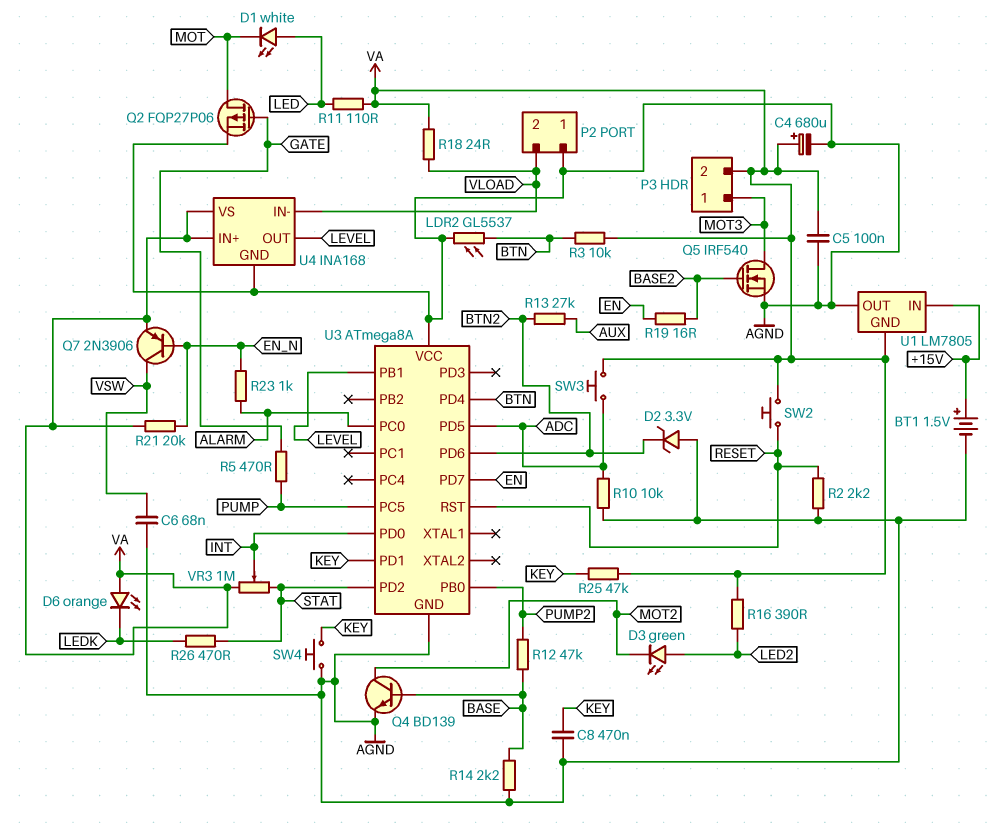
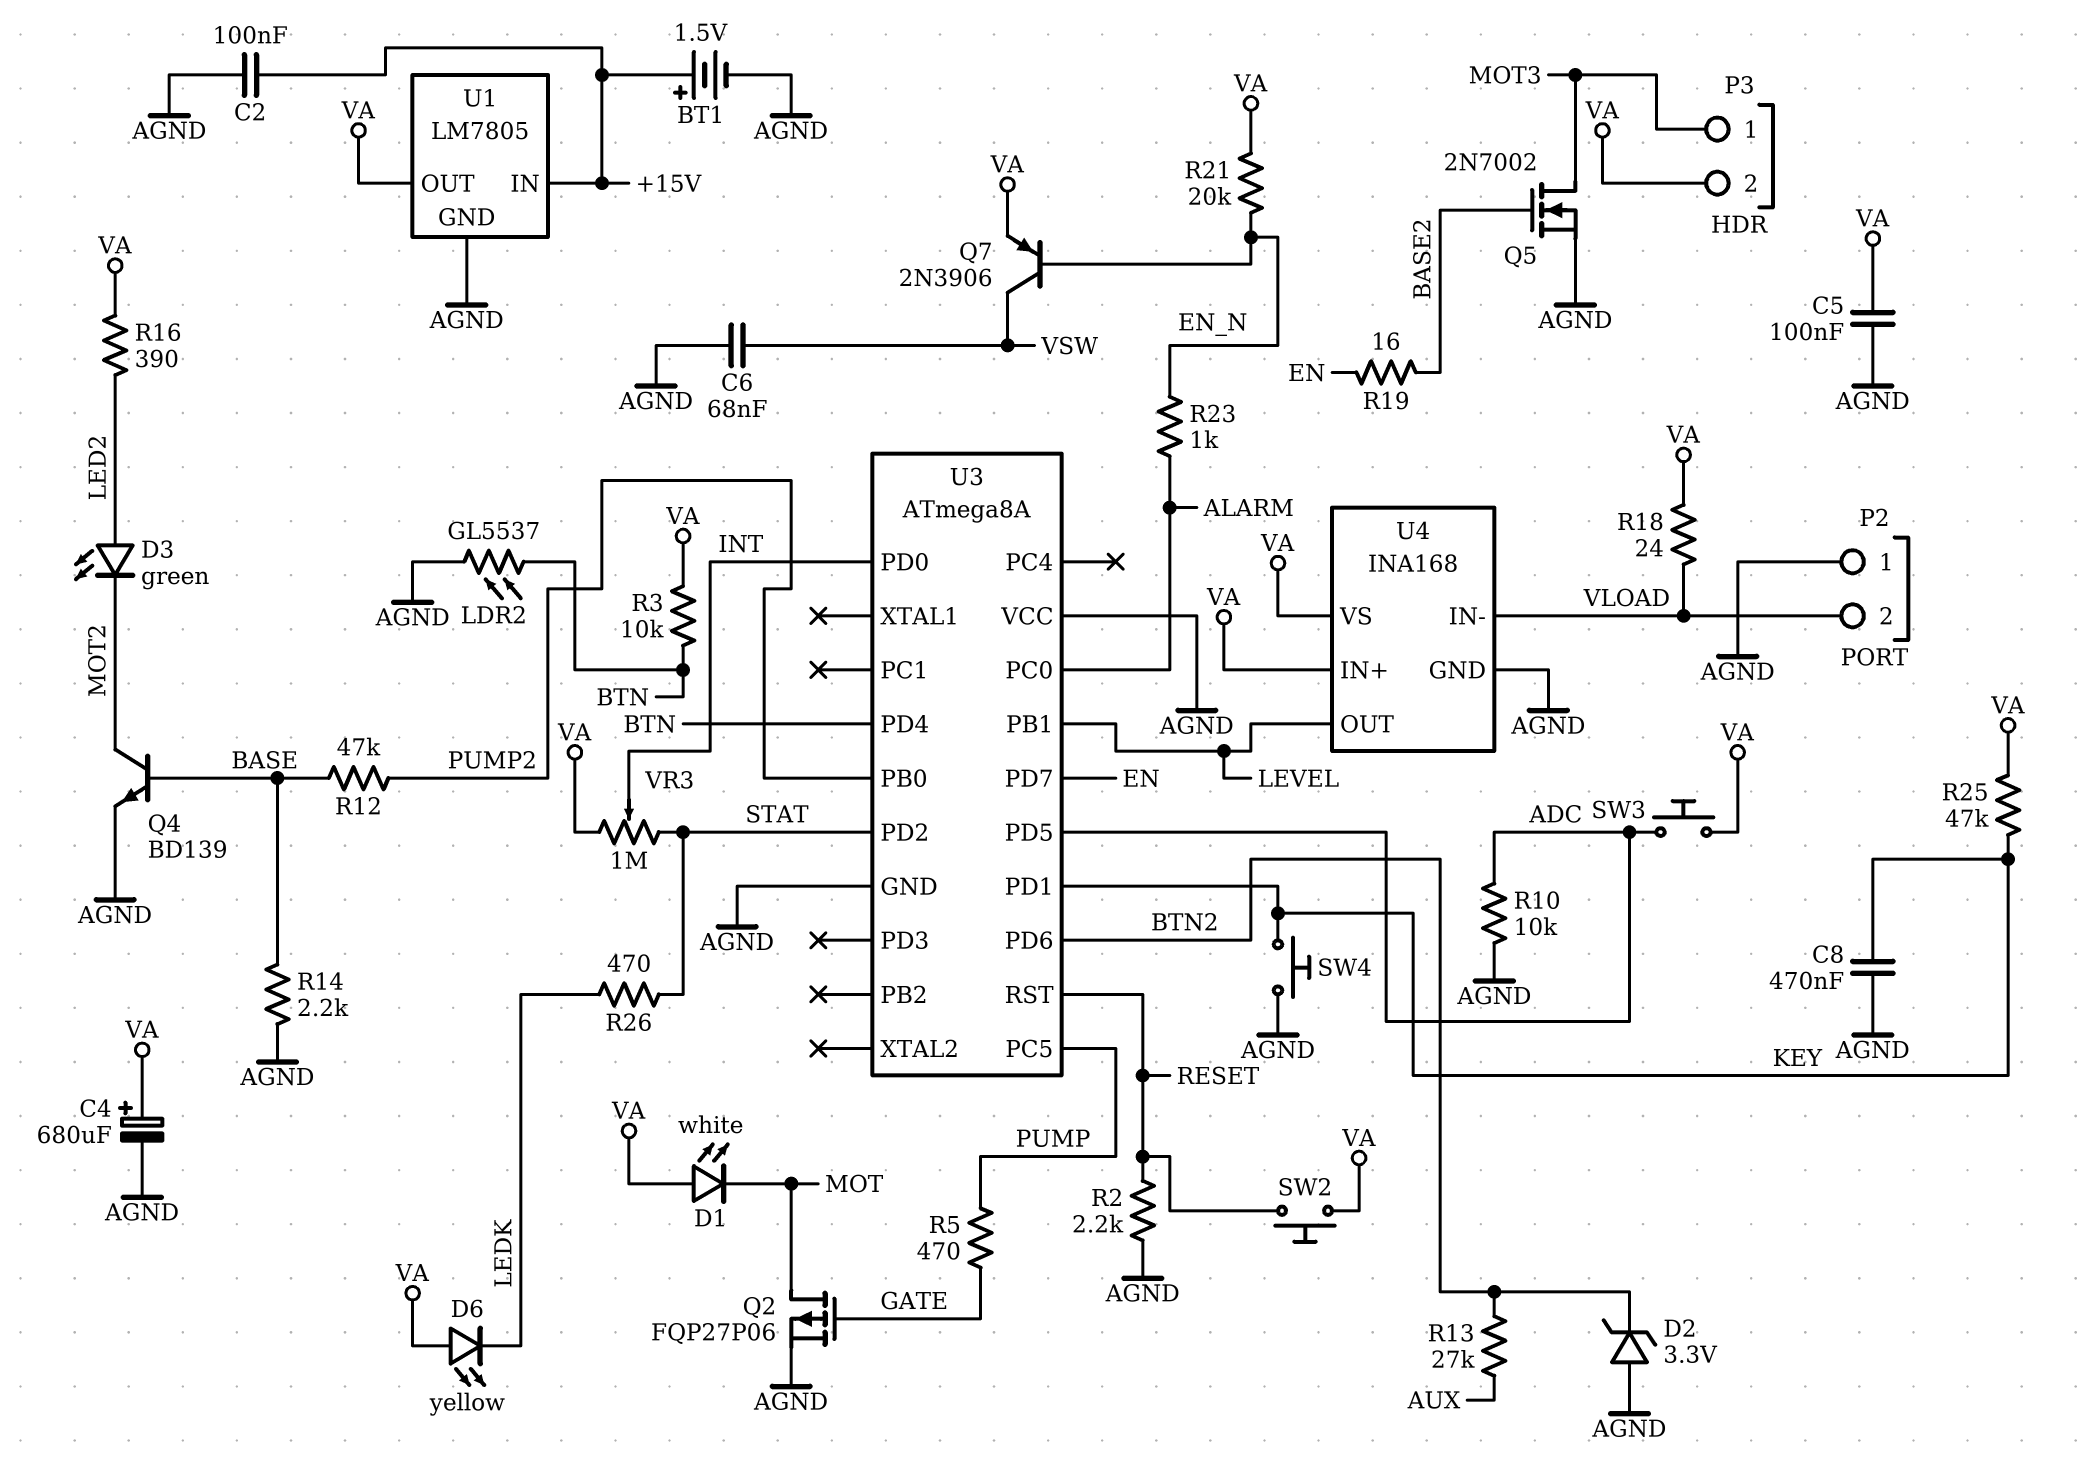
C2: none -> 100nF (+15V, AGND)
D1: LED white (A LED, K MOT) -> LED white (A VA, K MOT)
D6: LED orange (A VA, K LEDK) -> LED yellow (A VA, K LEDK)
Q5: NMOS IRF540 (G BASE2, D MOT3, S AGND) -> NMOS 2N7002 (G BASE2, D MOT3, S AGND)
R11: 110 (LED, VA) -> none
U1 pin GND: VA -> AGND
U1 pin OUT: AGND -> VA

